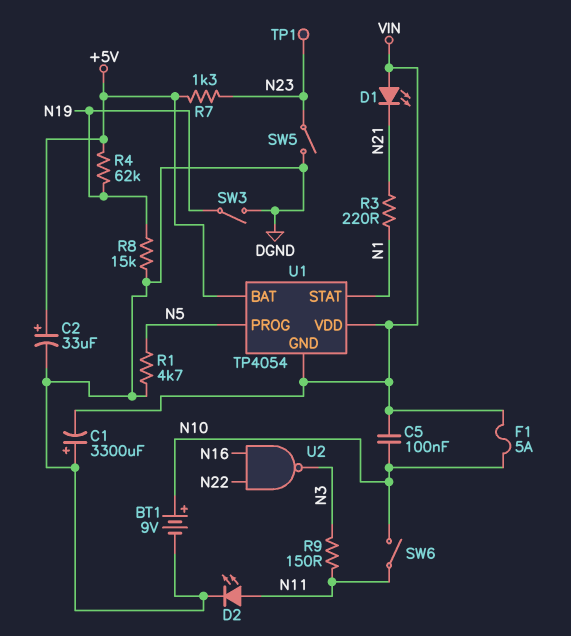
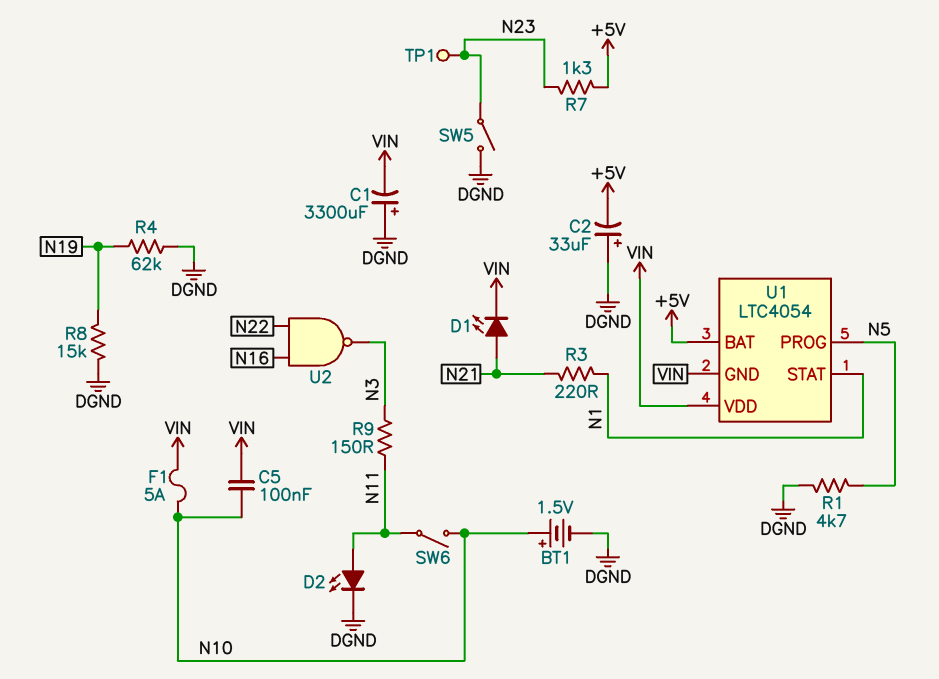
BT1: 9V (plus N10, minus DGND) -> 1.5V (plus N10, minus DGND)
C2: 33uF (plus +5V, minus DGND) -> 33uF (plus DGND, minus +5V)
D1: LED (A VIN, K N21) -> LED (A N21, K VIN)
R4: 62k (+5V, N19) -> 62k (DGND, N19)
SW3: switch (DGND, N19) -> none
U1: TP4054 -> LTC4054

